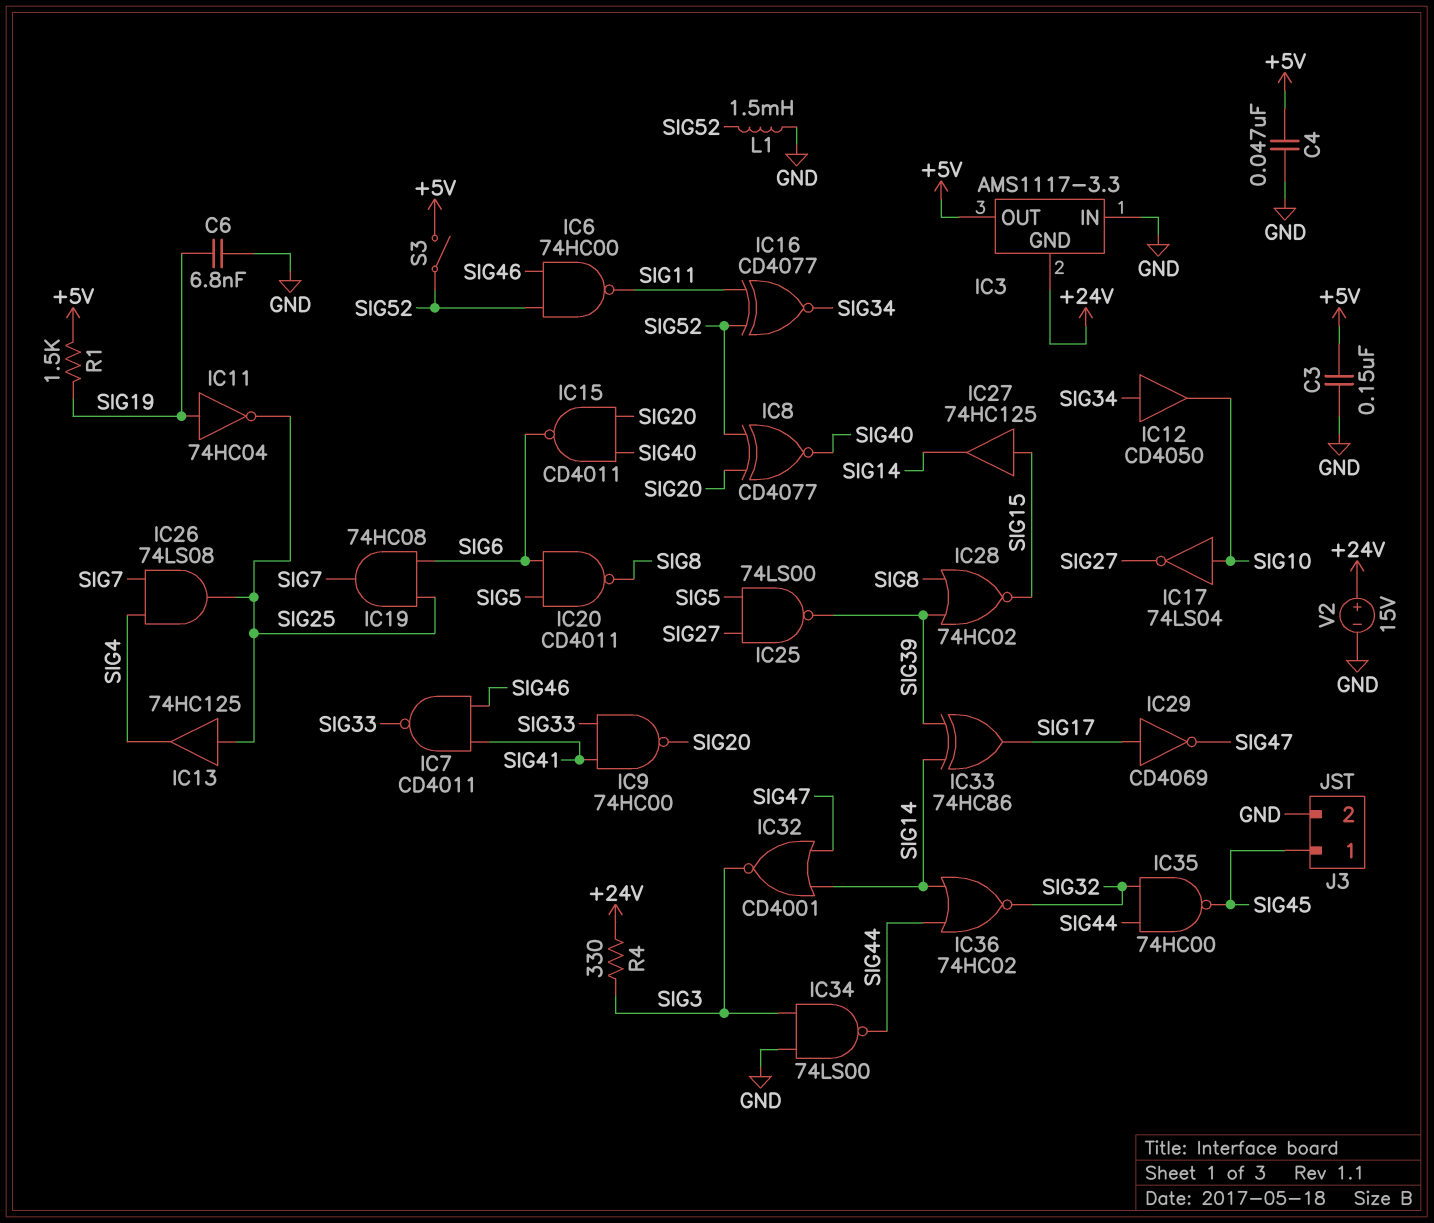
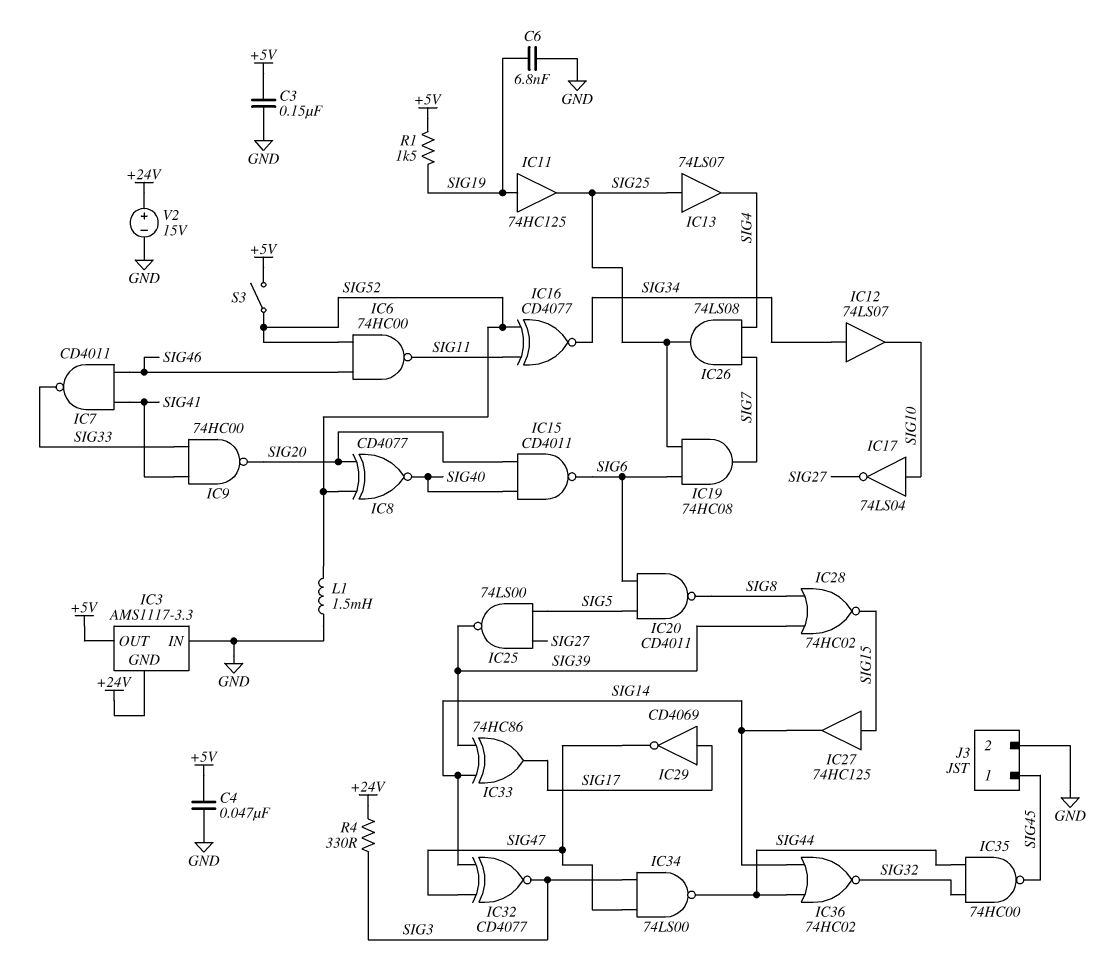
IC11: NOT 74HC04 (in SIG19, out SIG25) -> buffer 74HC125 (in SIG19, out SIG25)
IC12: buffer CD4050 (in SIG34, out SIG10) -> buffer 74LS07 (in SIG34, out SIG10)
IC13: buffer 74HC125 (in SIG25, out SIG4) -> buffer 74LS07 (in SIG25, out SIG4)
IC32: NOR CD4001 (in SIG14, in SIG47, out SIG3) -> XNOR CD4077 (in SIG14, in SIG47, out SIG3)
IC34: NAND 74LS00 (in GND, in SIG3, out SIG44) -> NAND 74LS00 (in SIG3, in SIG47, out SIG44)

